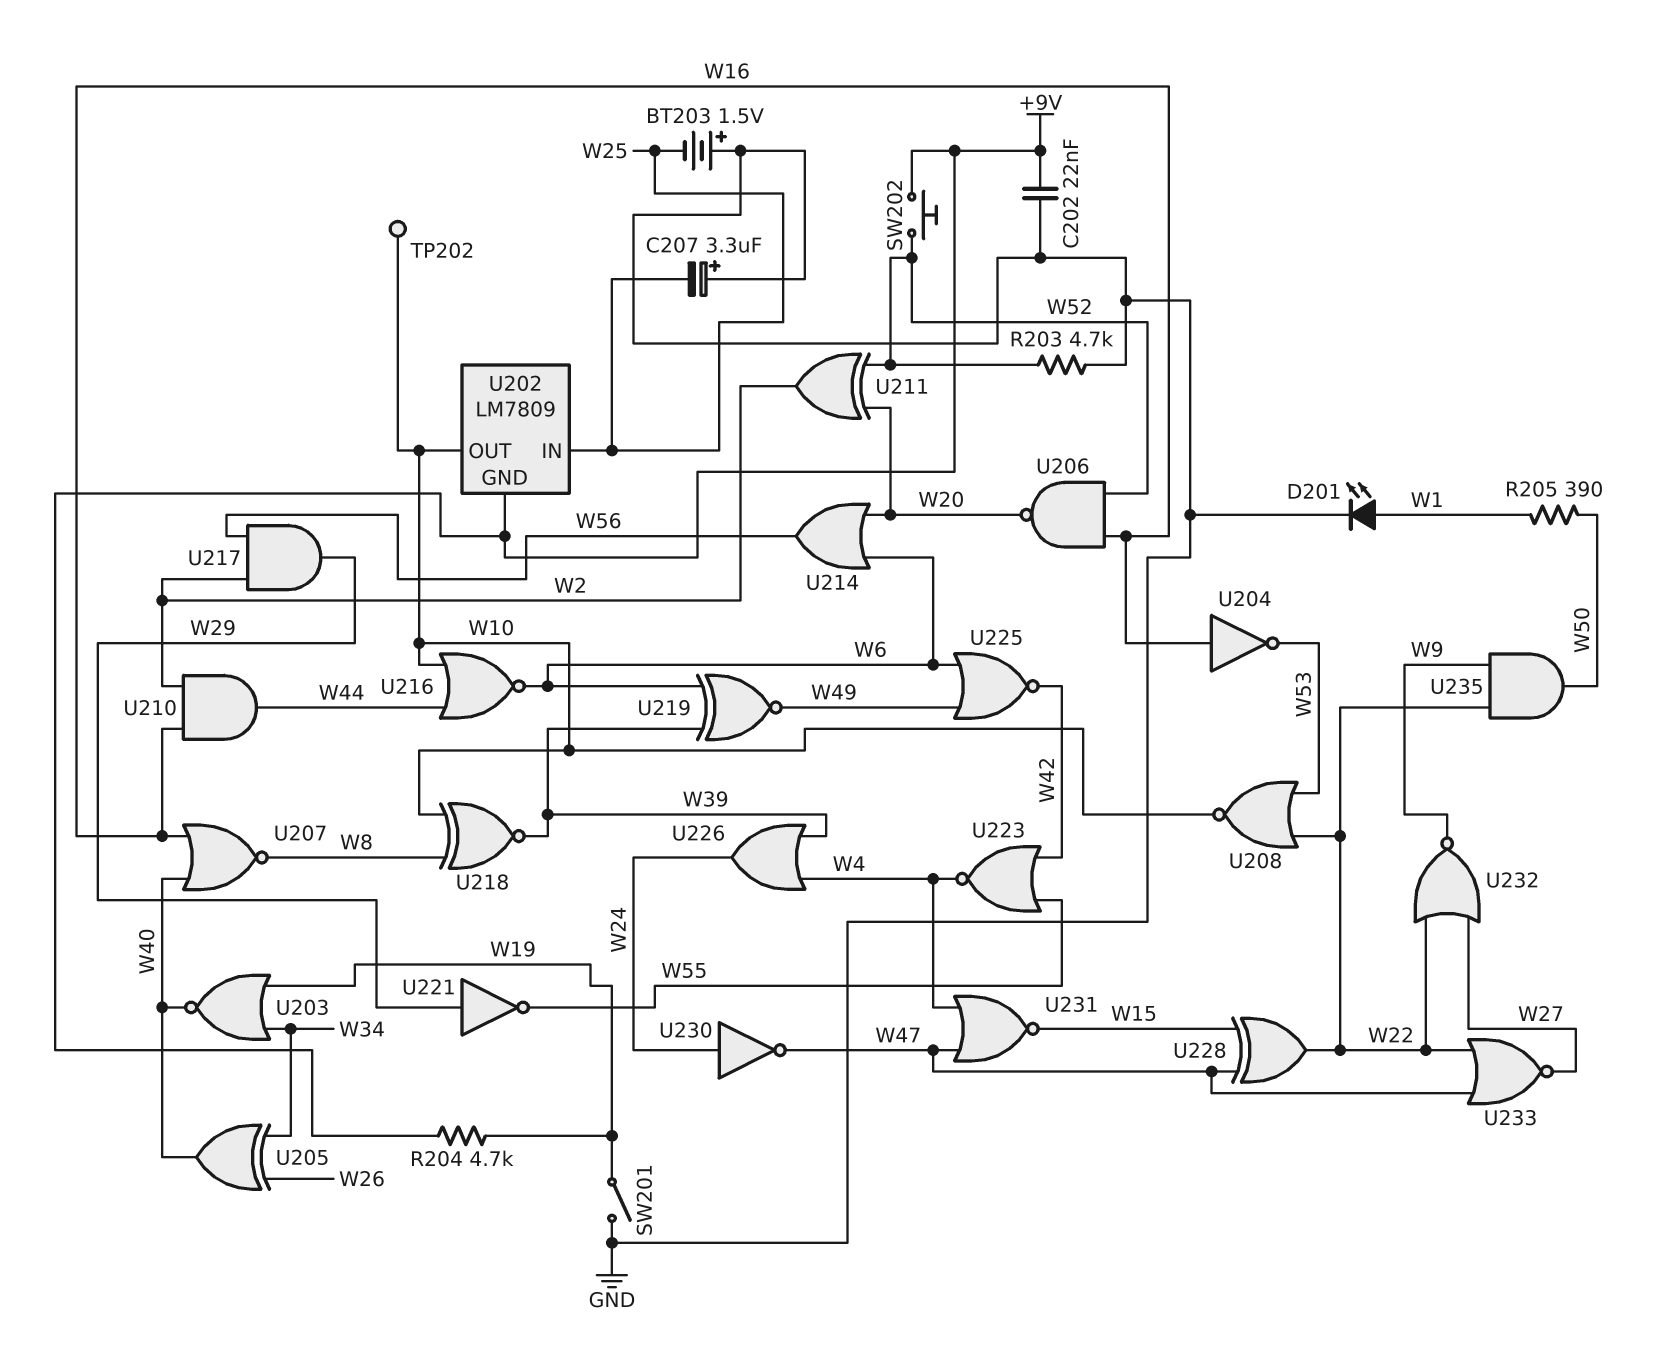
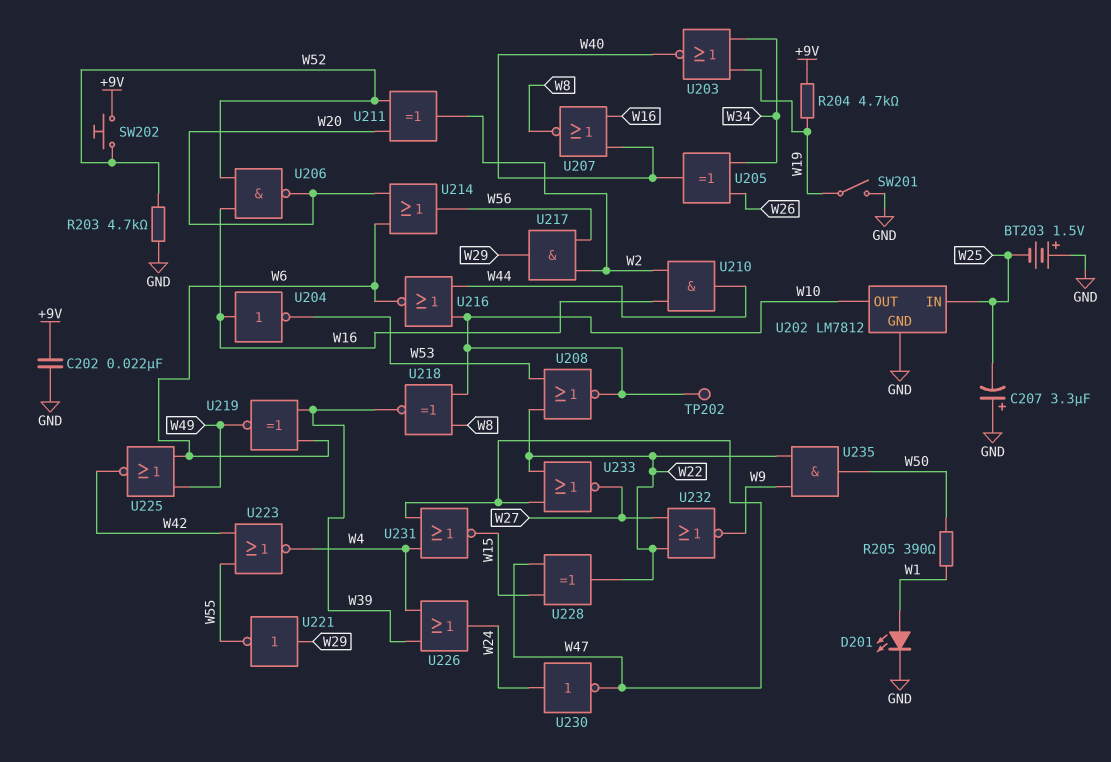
U202: LM7809 -> LM7812
U202 pin GND: +9V -> GND

